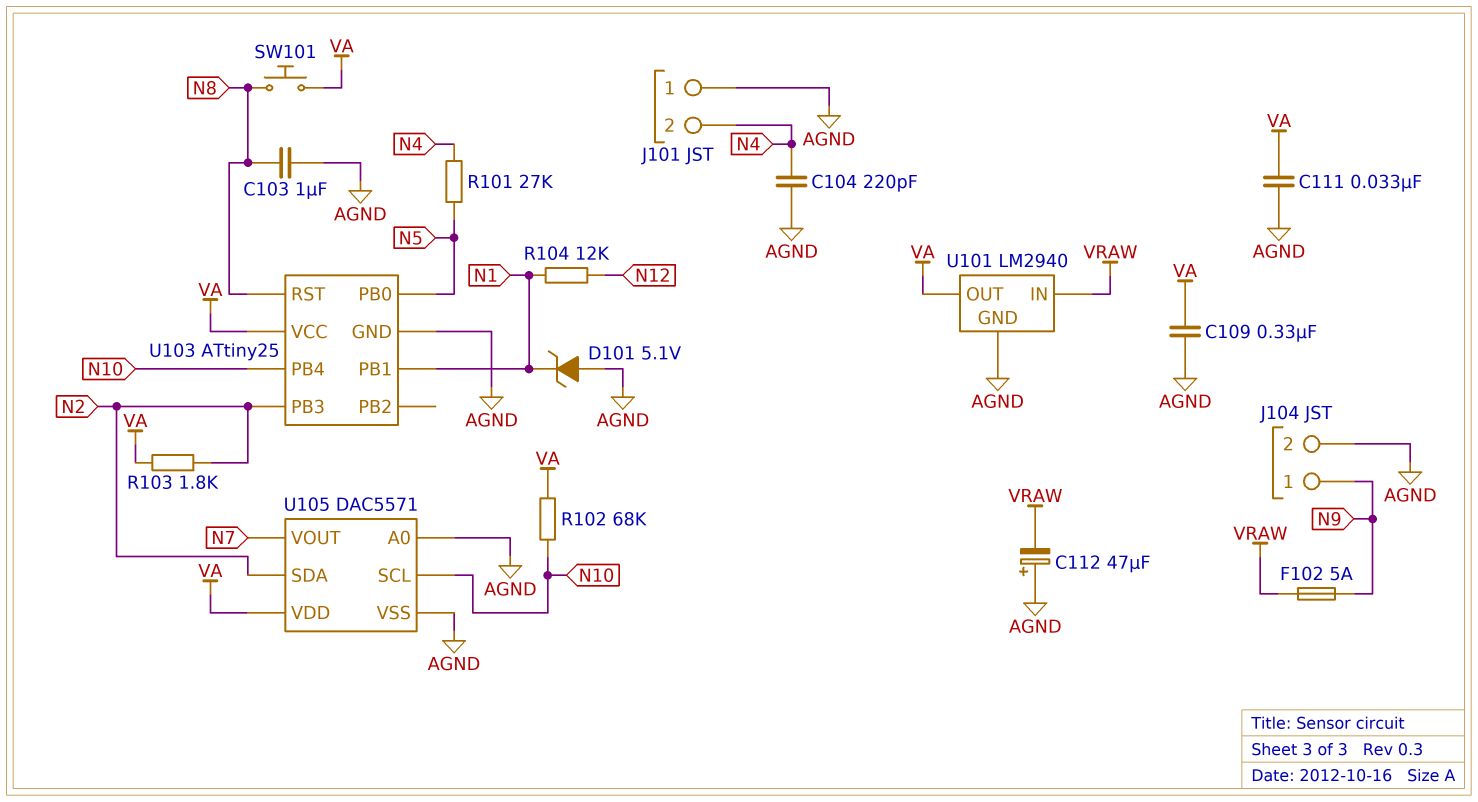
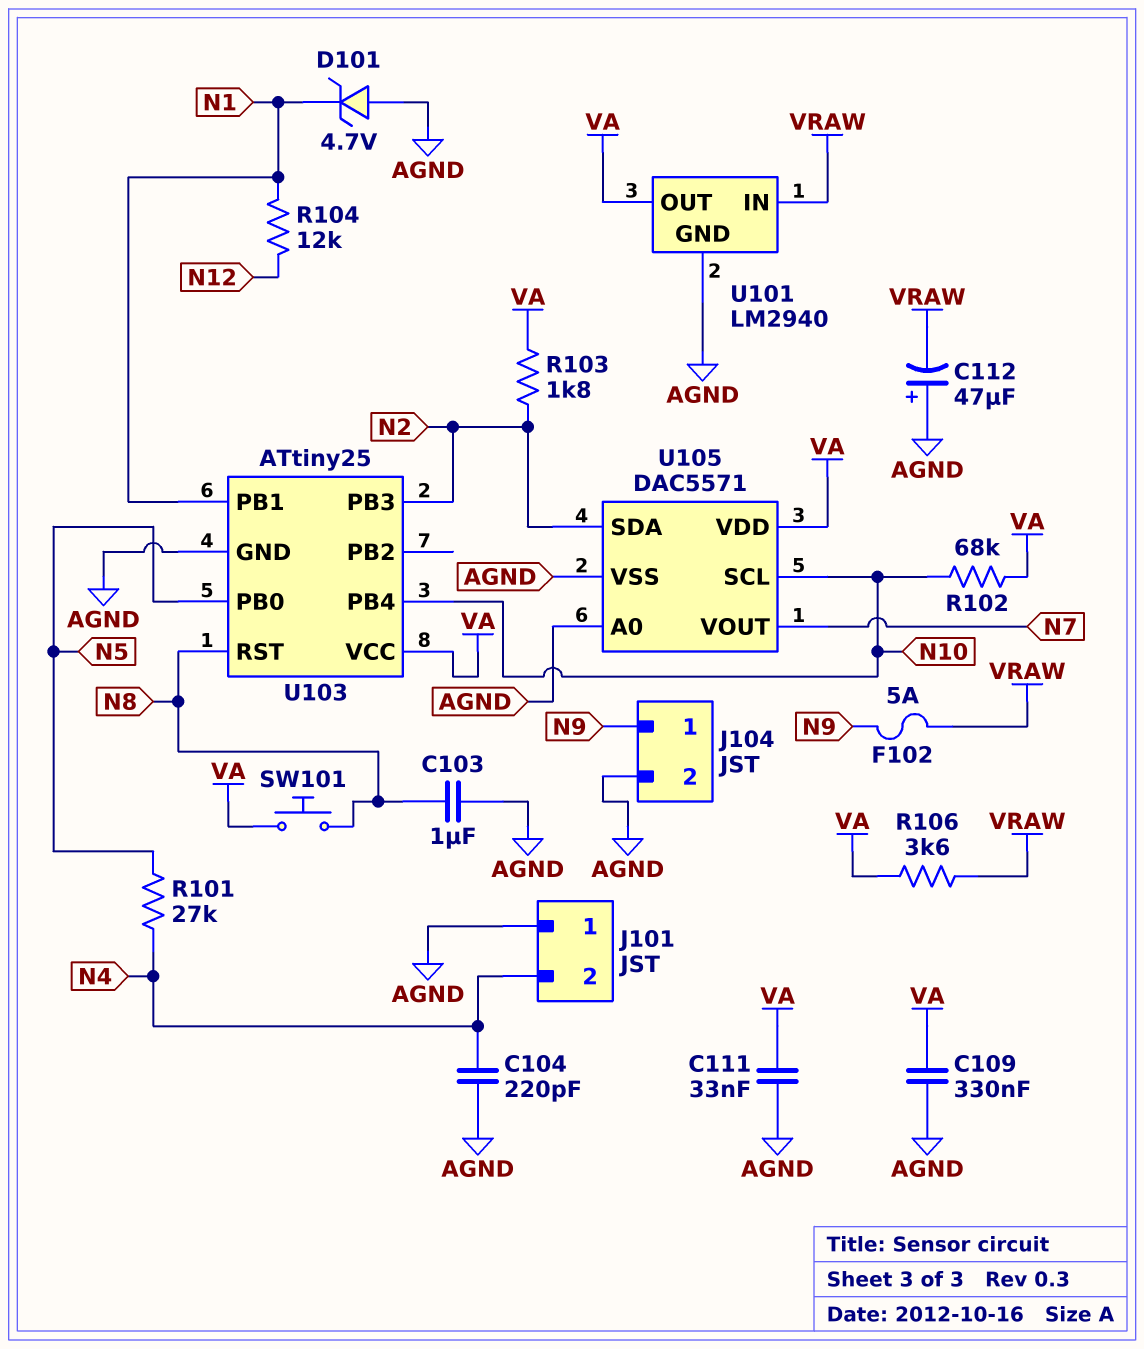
D101: zener 5.1V (A AGND, K N1) -> zener 4.7V (A AGND, K N1)
R106: none -> 3.6k (VA, VRAW)

